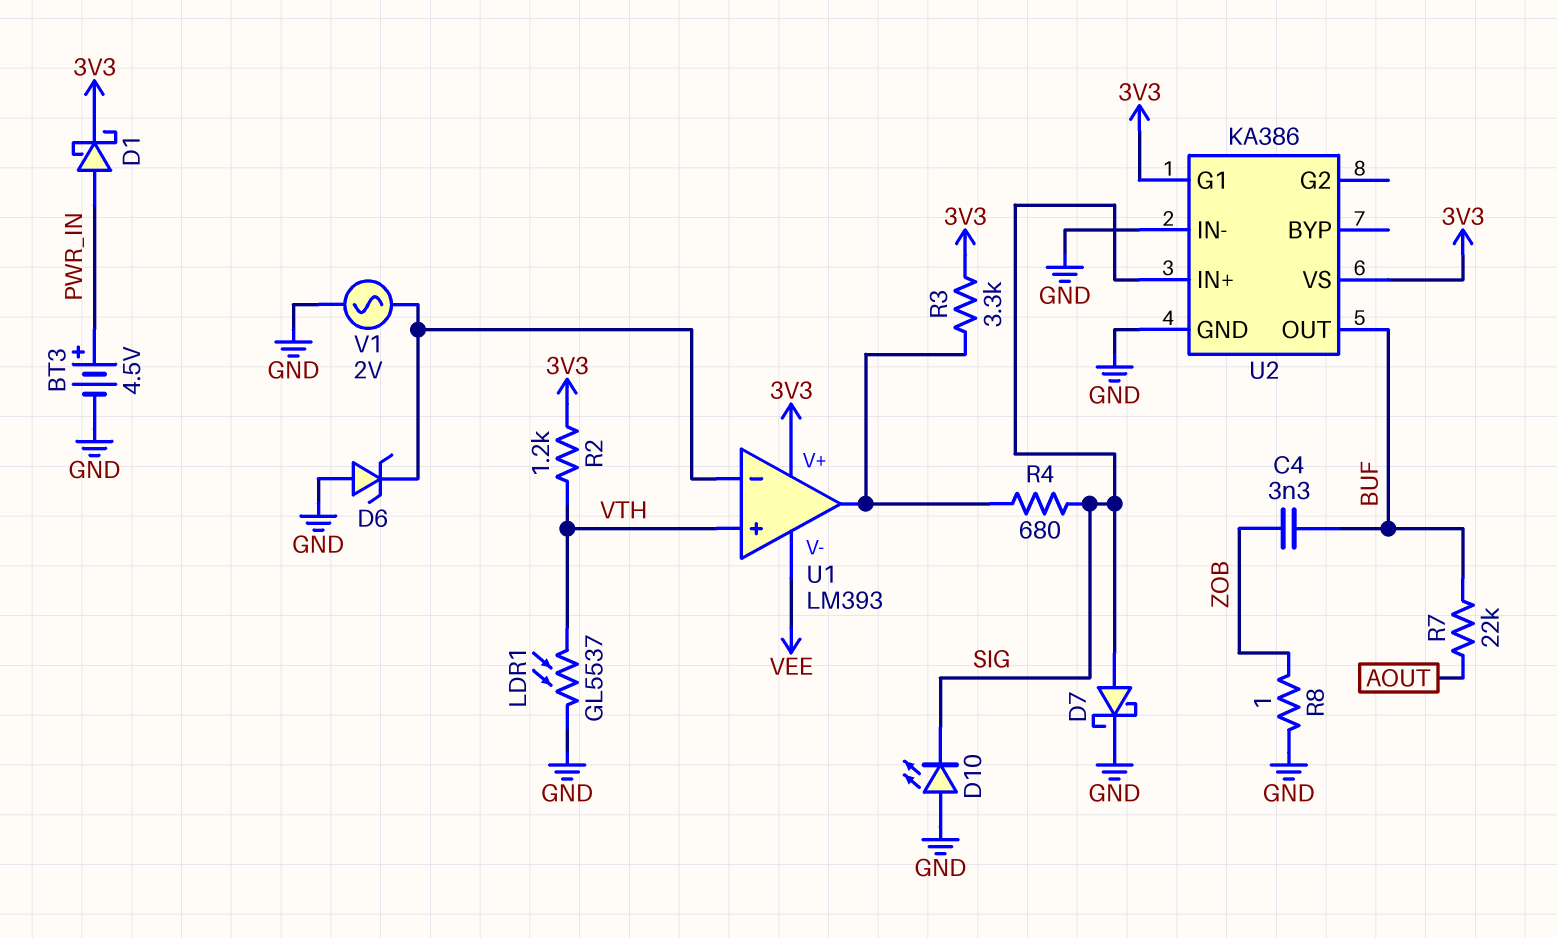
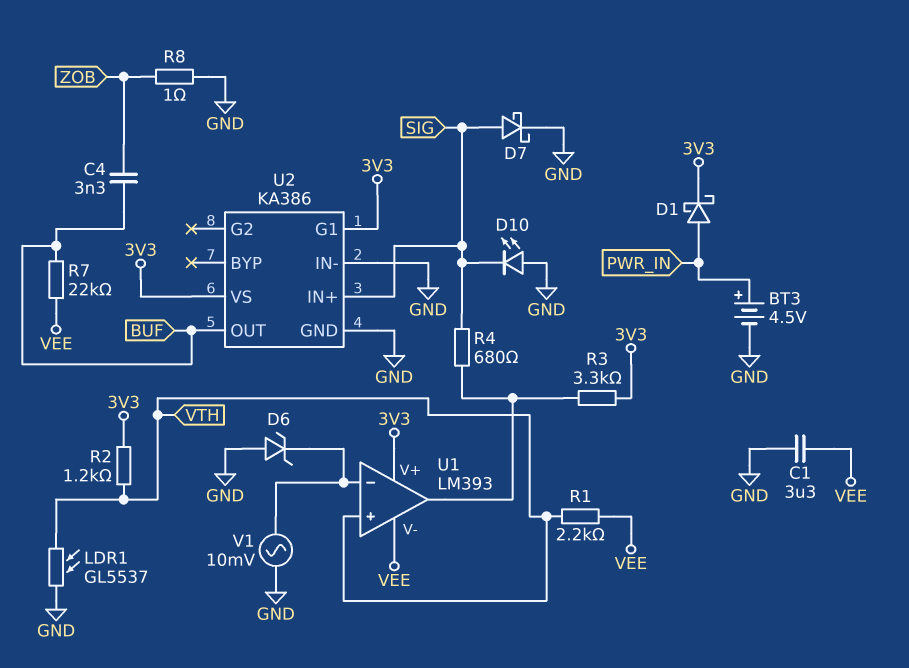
C1: none -> 3.3uF (GND, VEE)
R1: none -> 2.2k (VEE, VTH)
R7: 22k (AOUT, BUF) -> 22k (BUF, VEE)
V1: AC 2V (GND, U1/in-) -> AC 10mV (GND, U1/in-)

